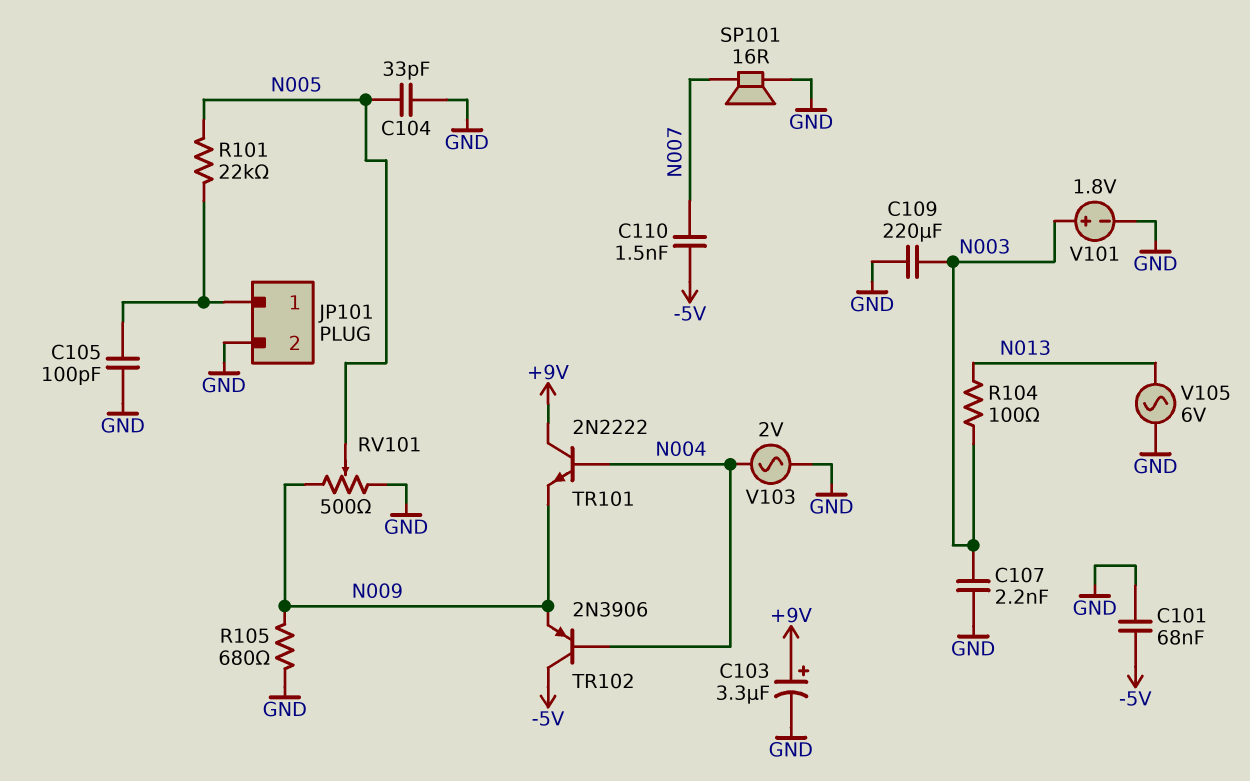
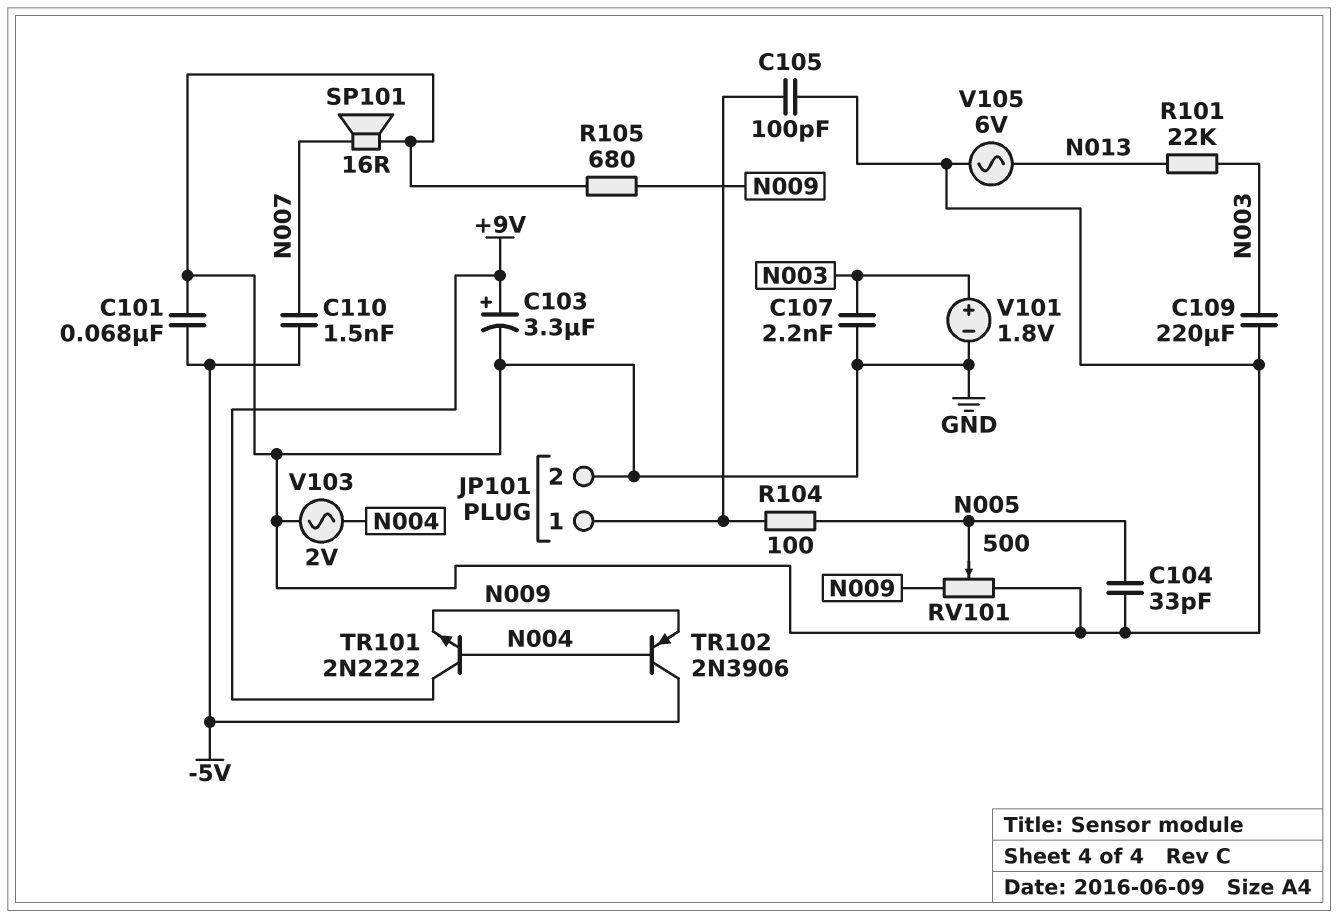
R101: 22k (JP101/1, N005) -> 22k (N003, N013)
R104: 100 (N003, N013) -> 100 (JP101/1, N005)

